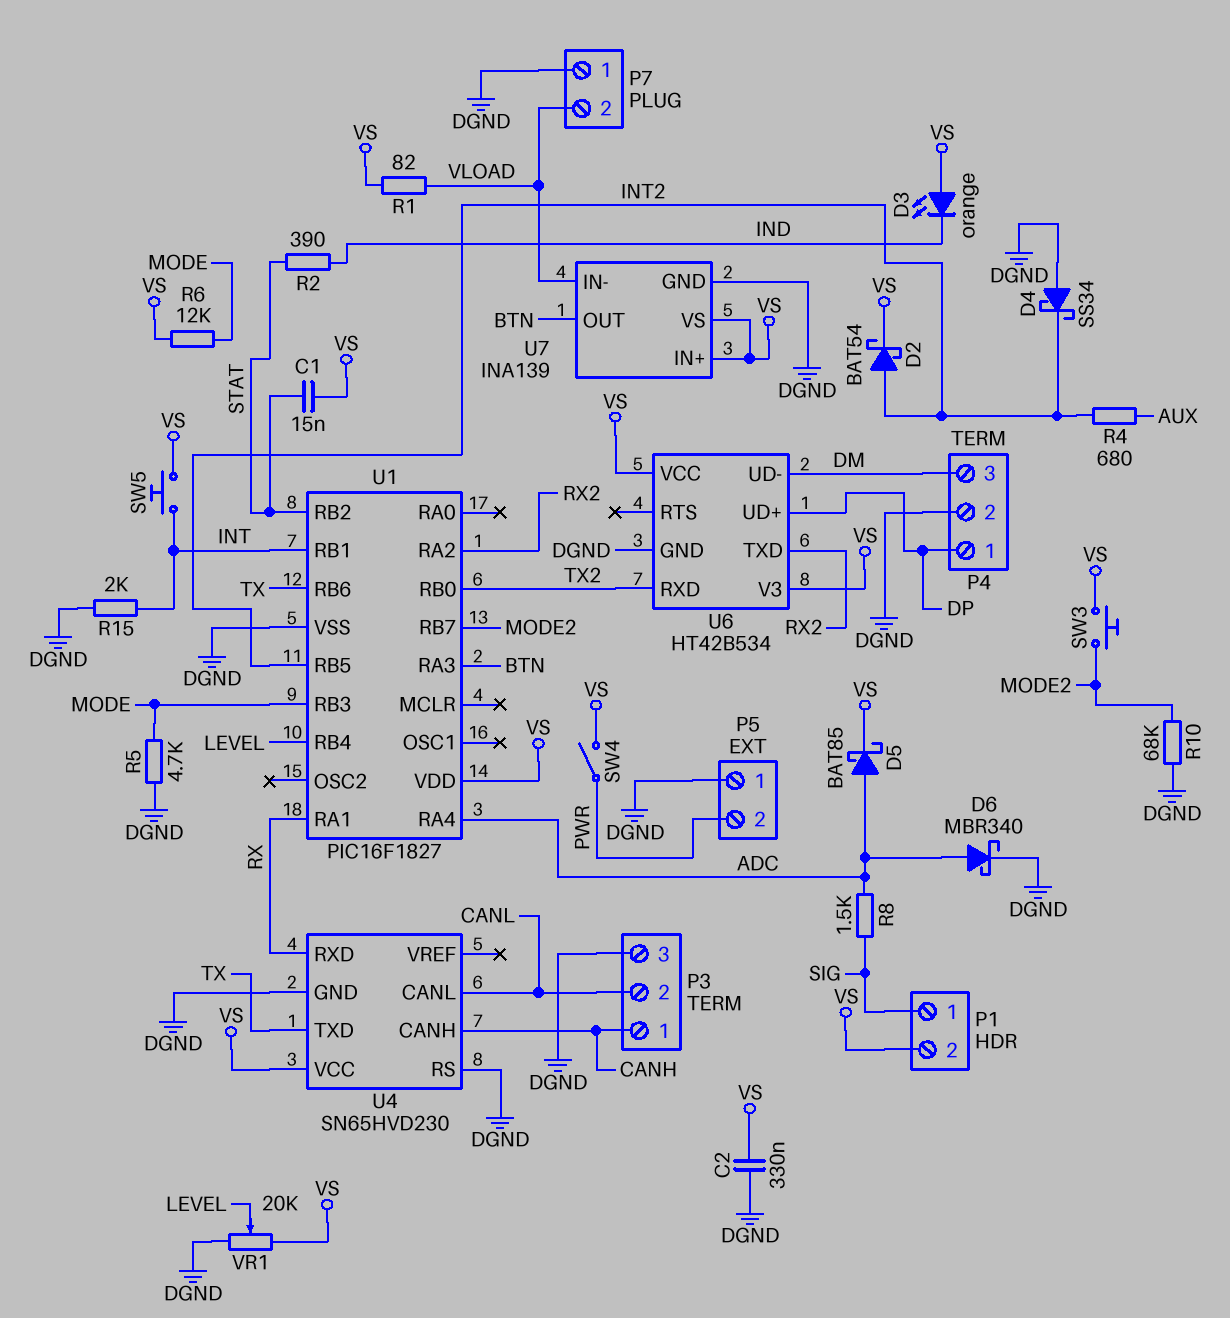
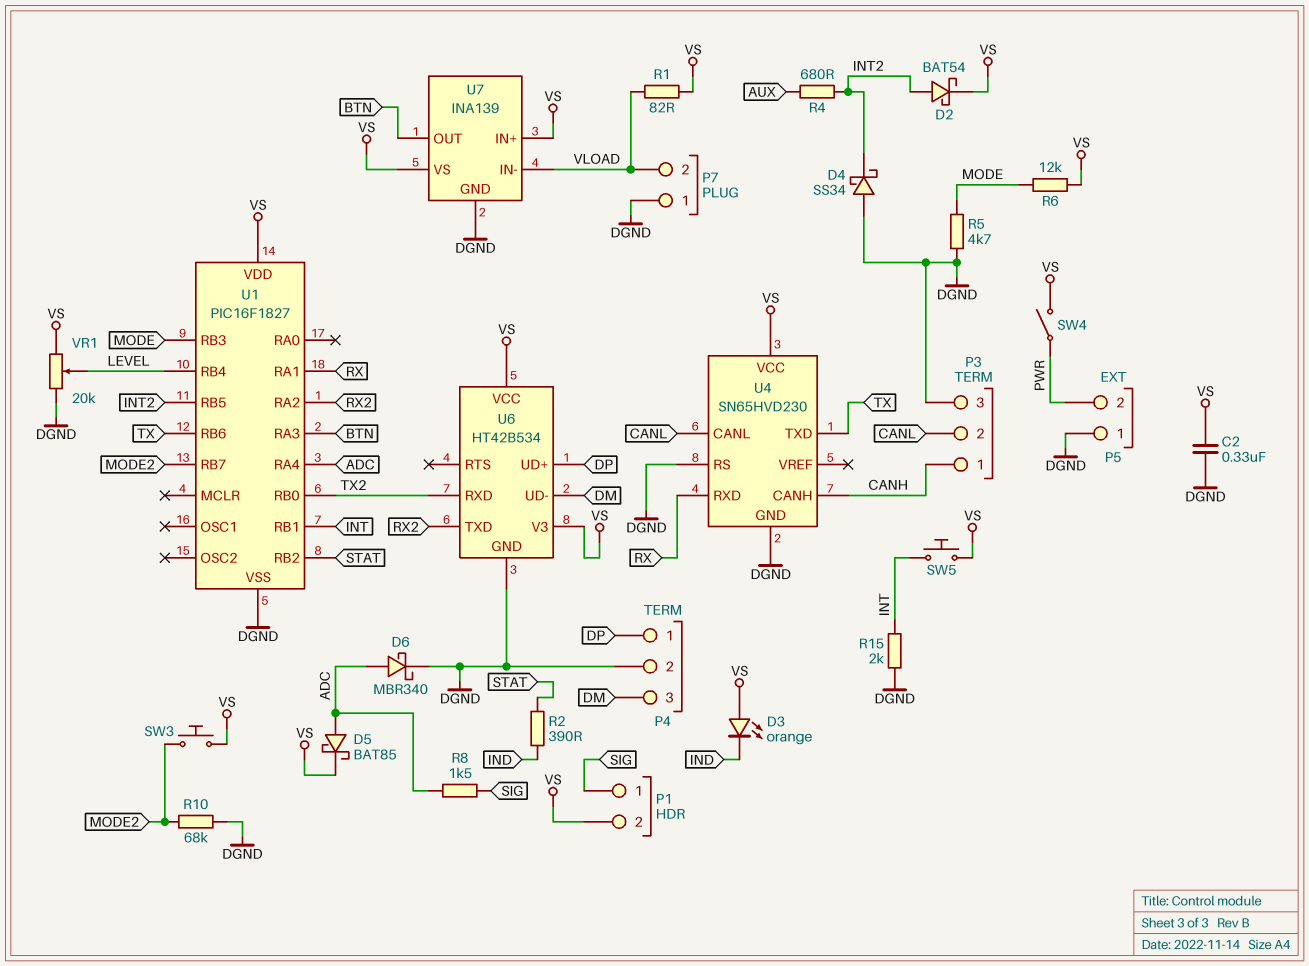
C1: 15nF (STAT, VS) -> none

